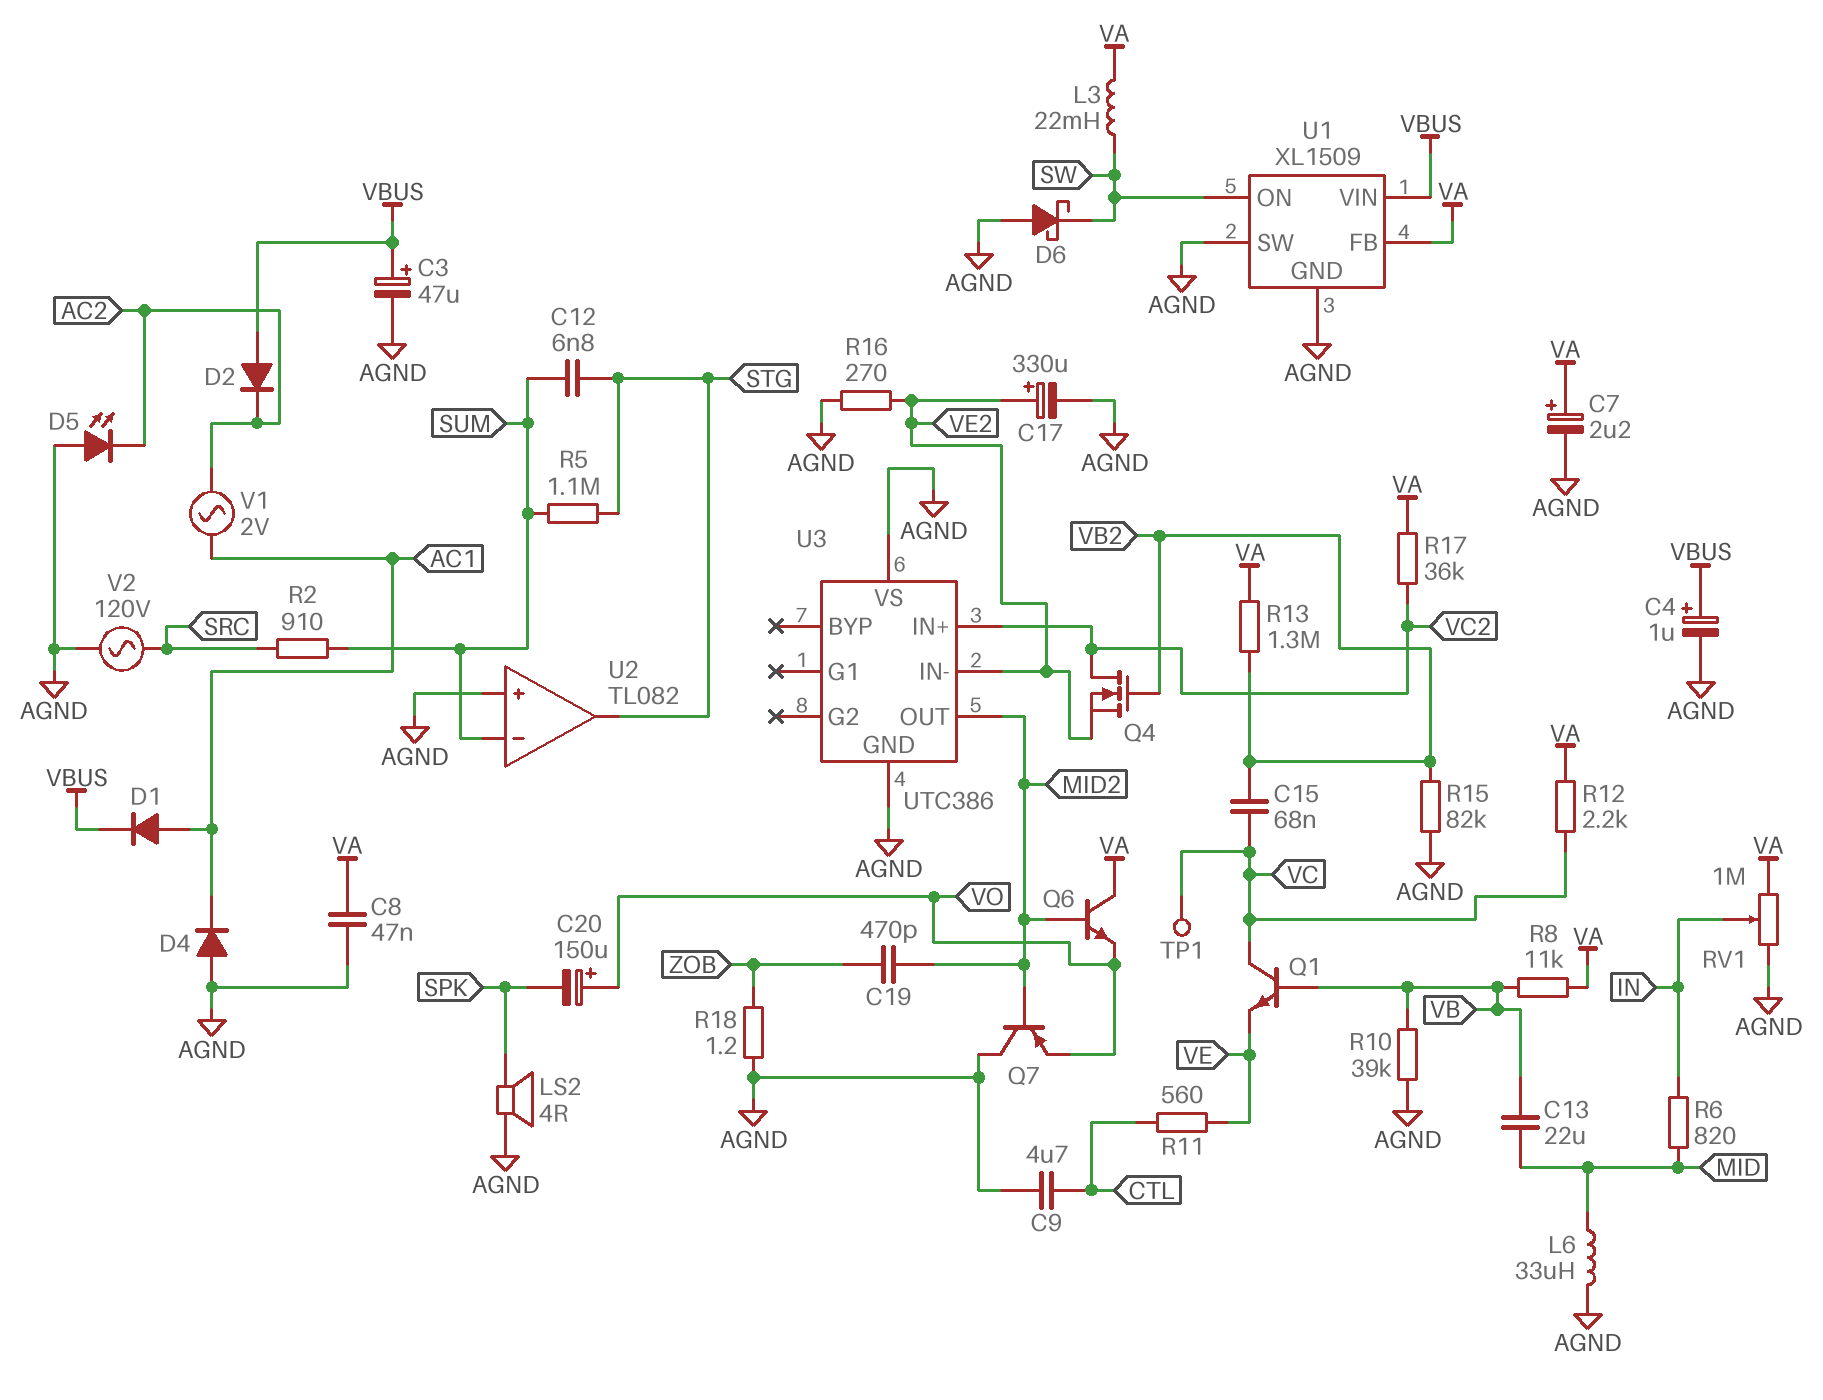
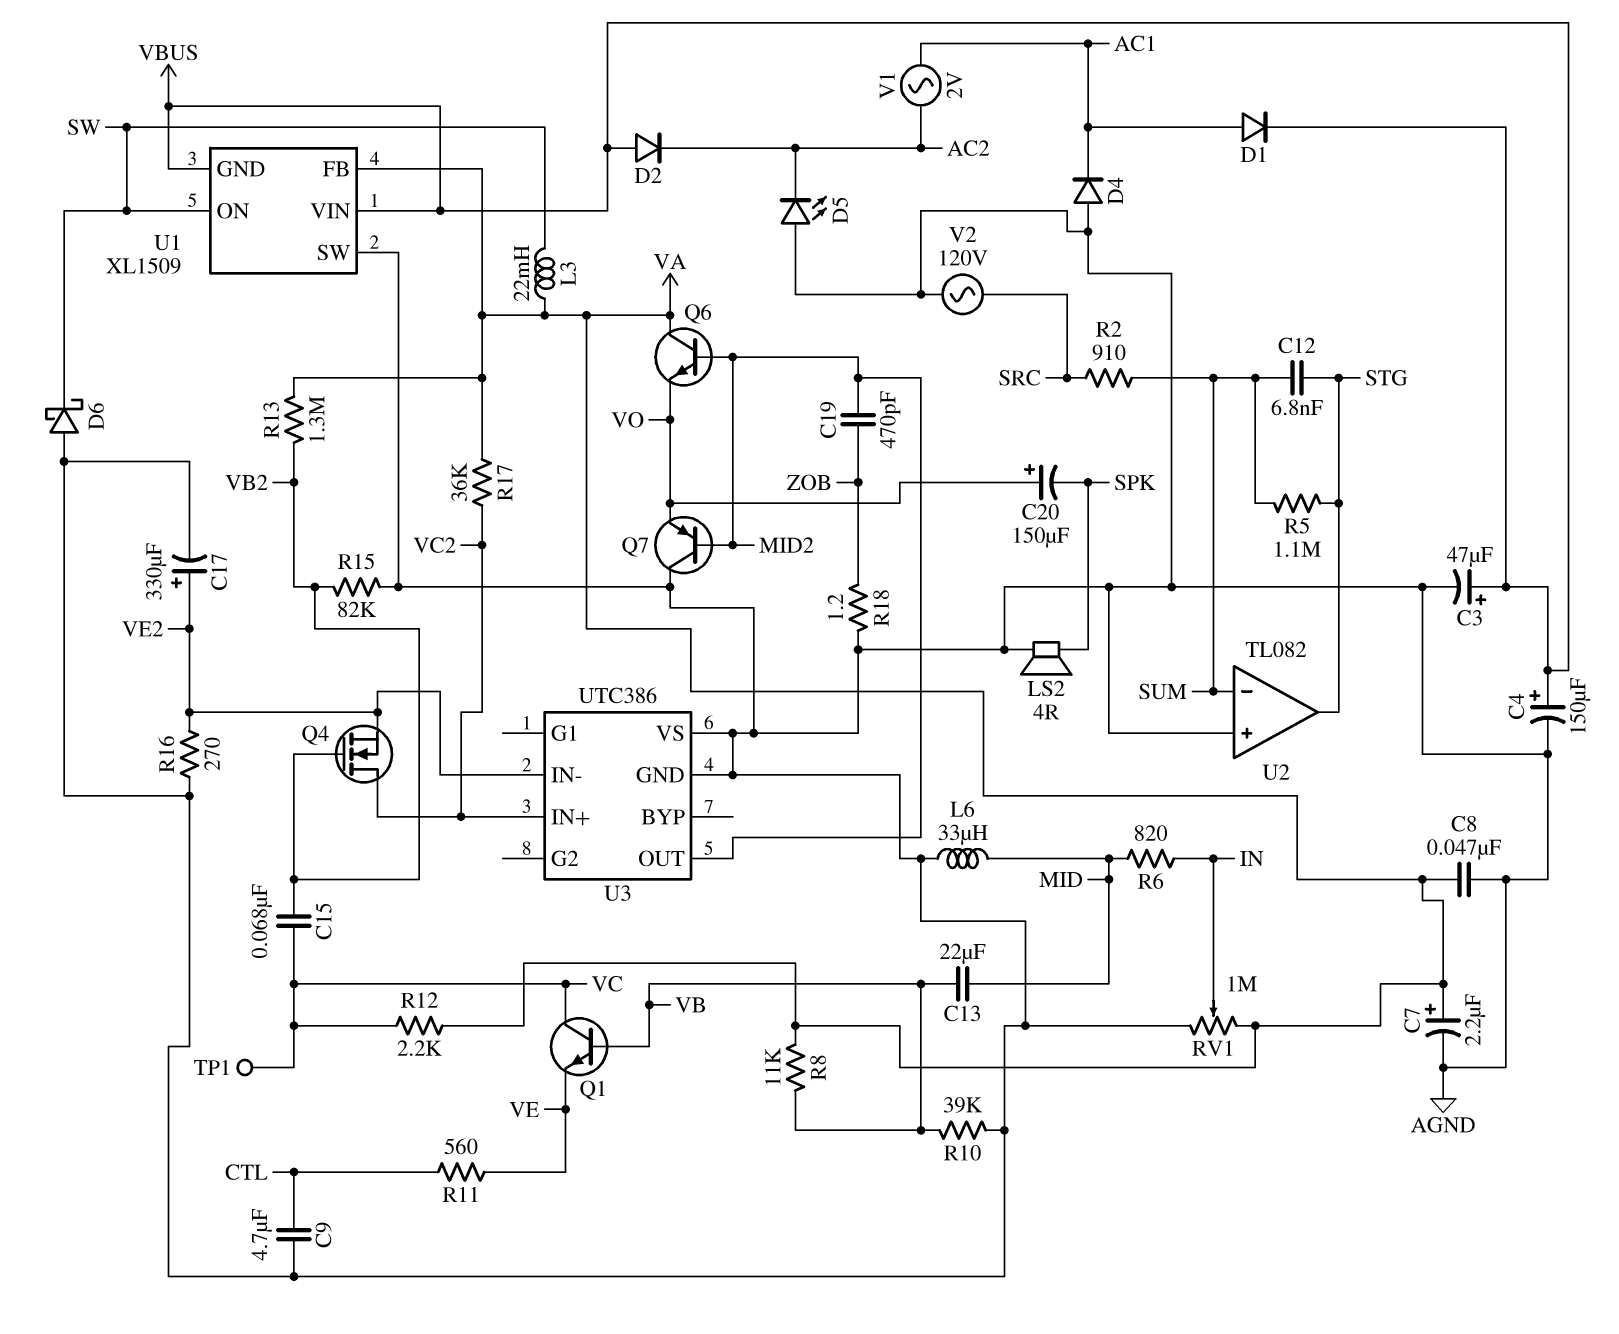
C4: 1uF (plus VBUS, minus AGND) -> 150uF (plus VBUS, minus AGND)
U1 pin GND: AGND -> VBUS

